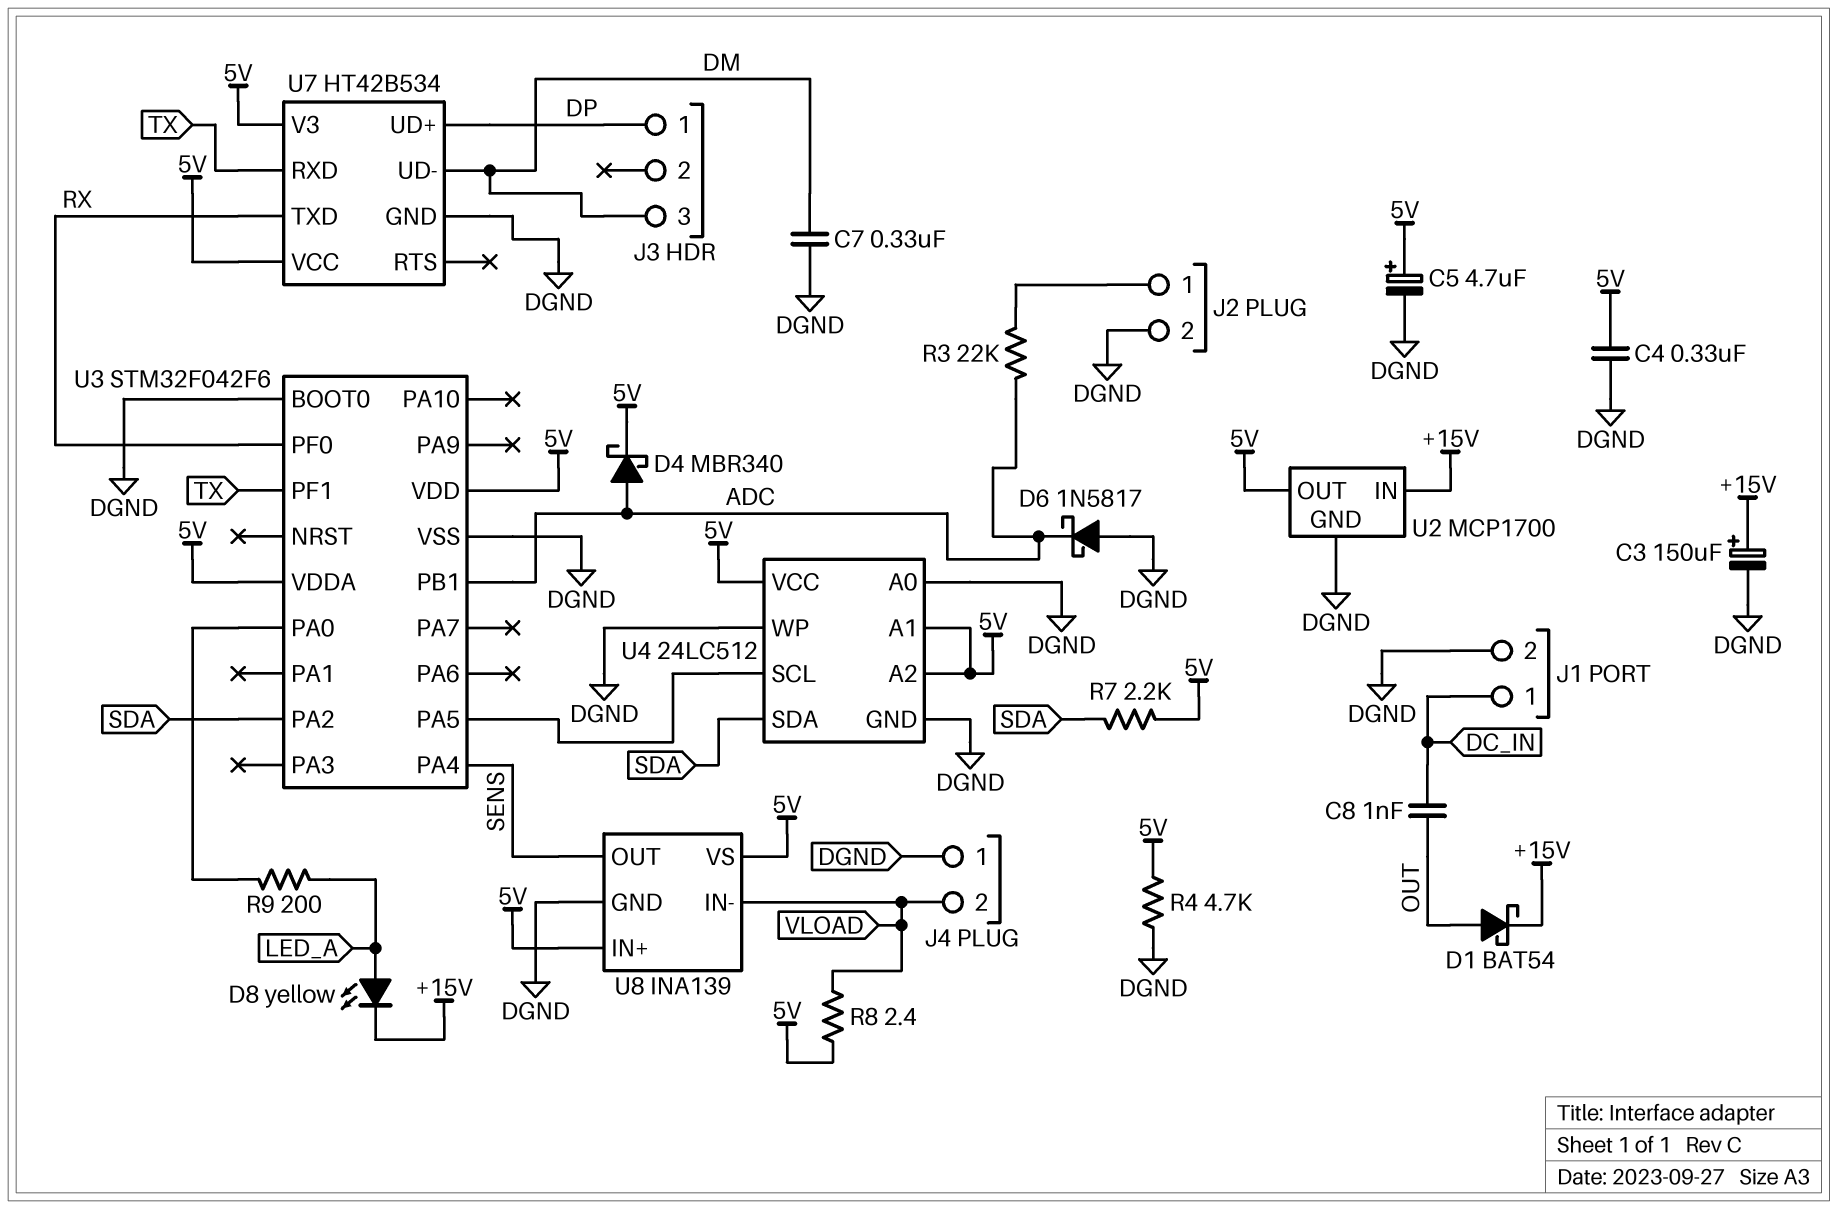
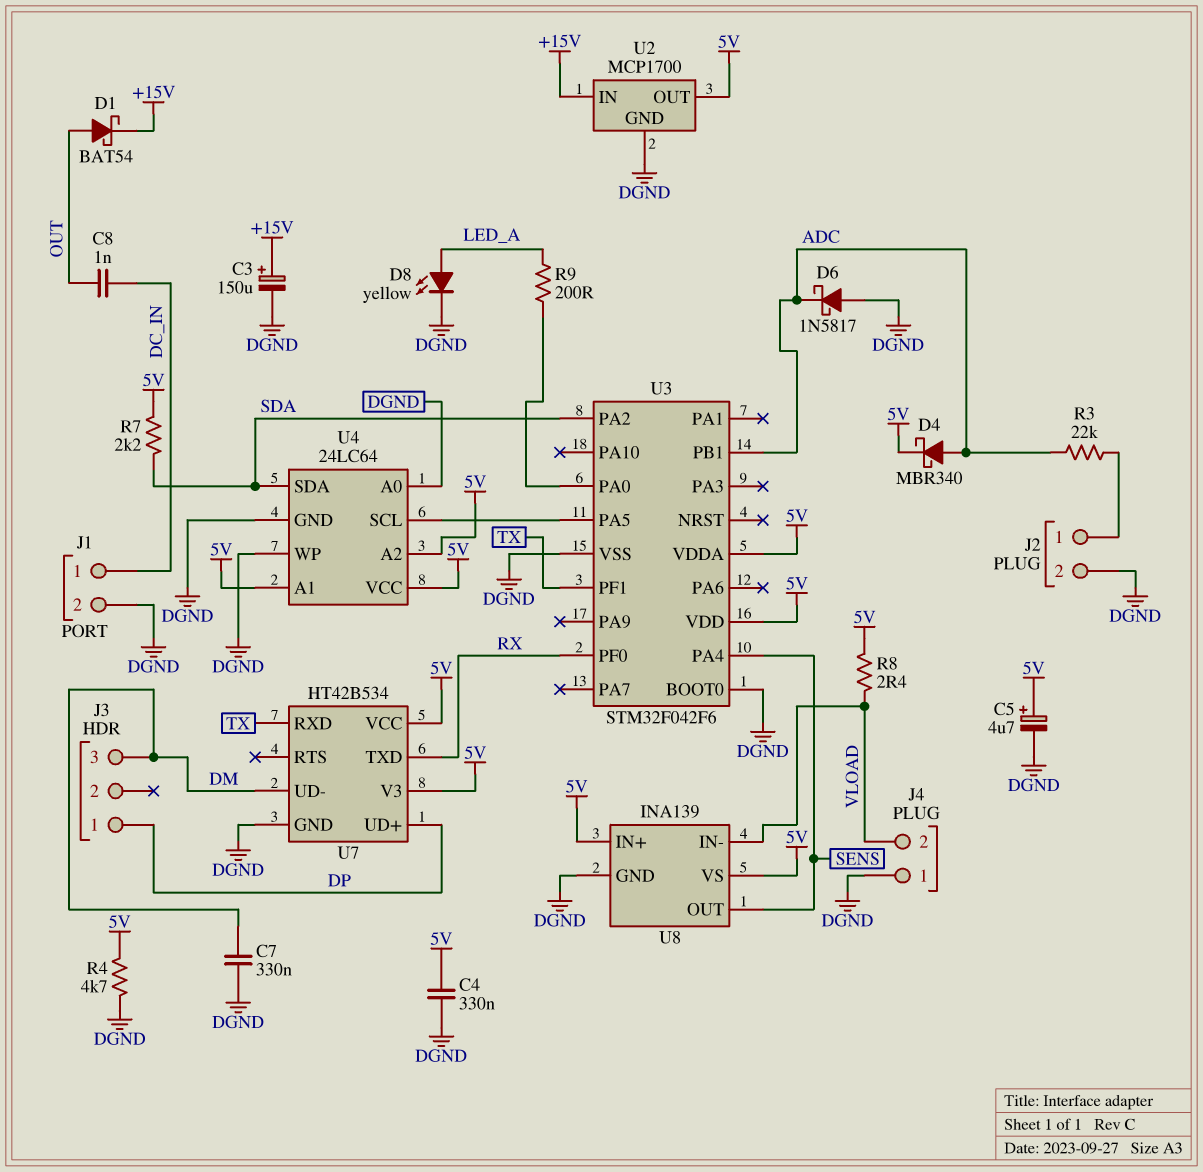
D8: LED yellow (A LED_A, K +15V) -> LED yellow (A LED_A, K DGND)
U4: 24LC512 -> 24LC64

